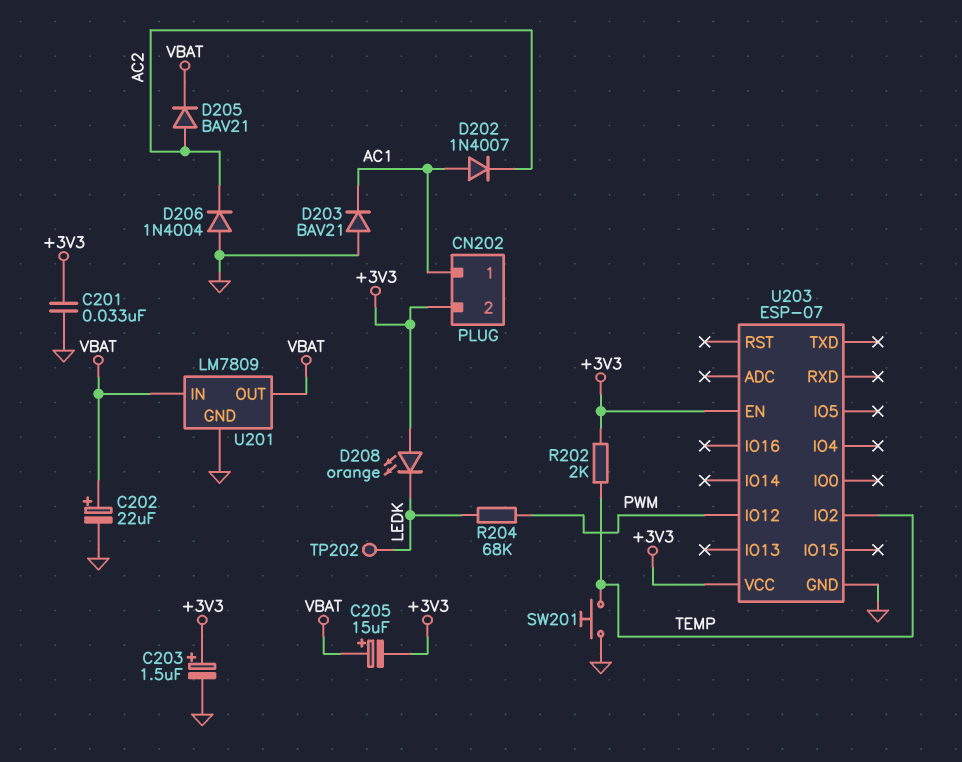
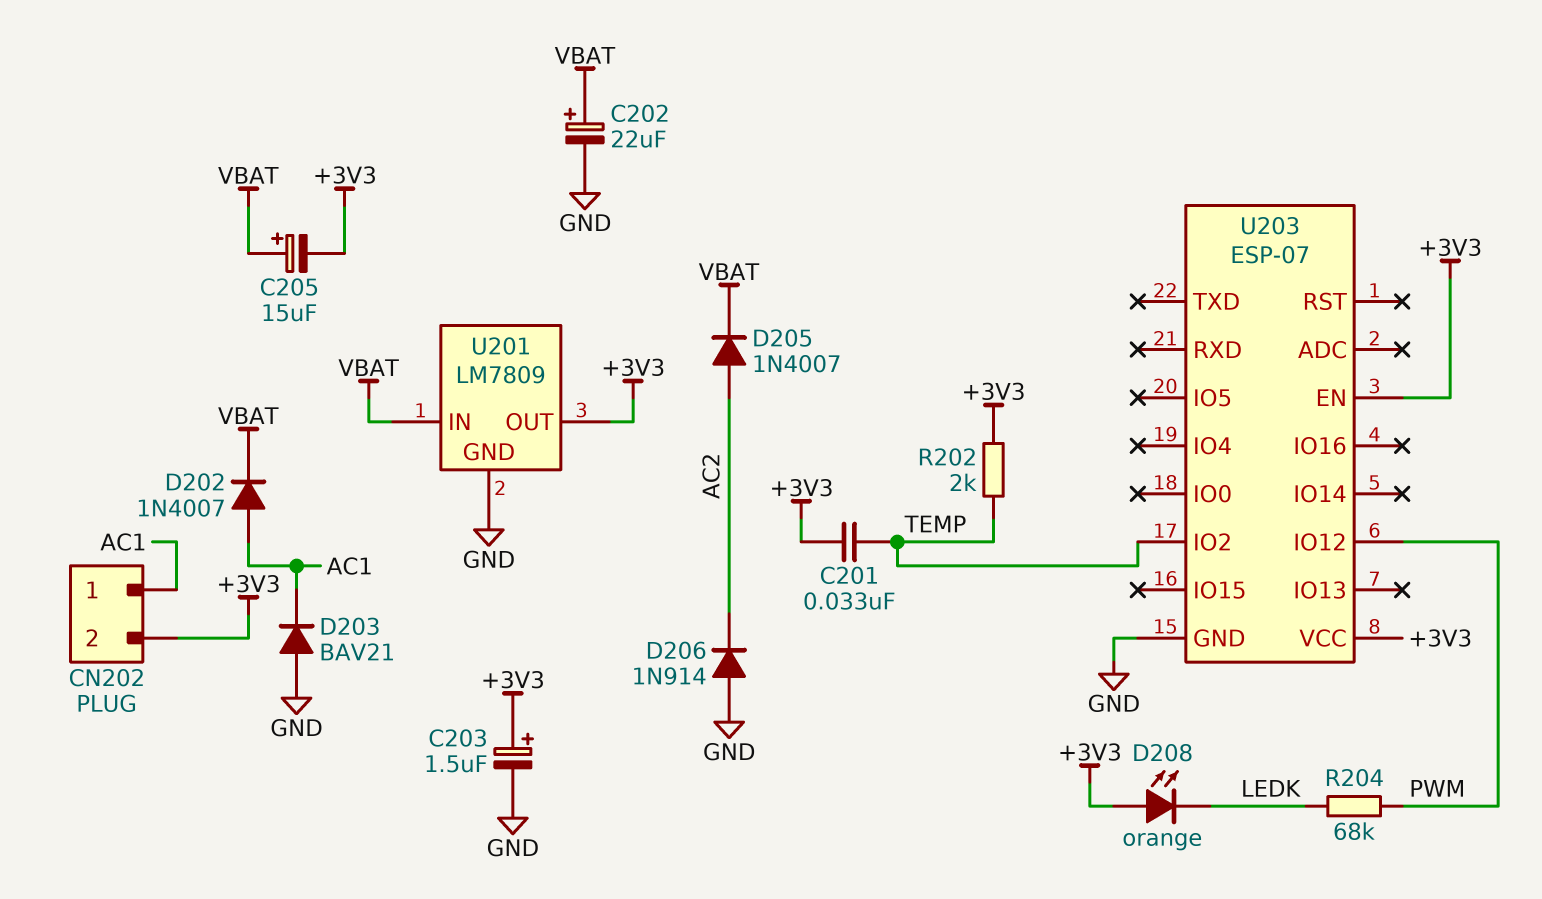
C201: 33nF (+3V3, GND) -> 33nF (+3V3, TEMP)
D202: diode 1N4007 (A AC1, K AC2) -> diode 1N4007 (A AC1, K VBAT)
D205: diode BAV21 (A AC2, K VBAT) -> diode 1N4007 (A AC2, K VBAT)
D206: diode 1N4004 (A GND, K AC2) -> diode 1N914 (A GND, K AC2)
SW201: button (GND, TEMP) -> none
TP202: test point (LEDK) -> none
U201 pin OUT: VBAT -> +3V3

